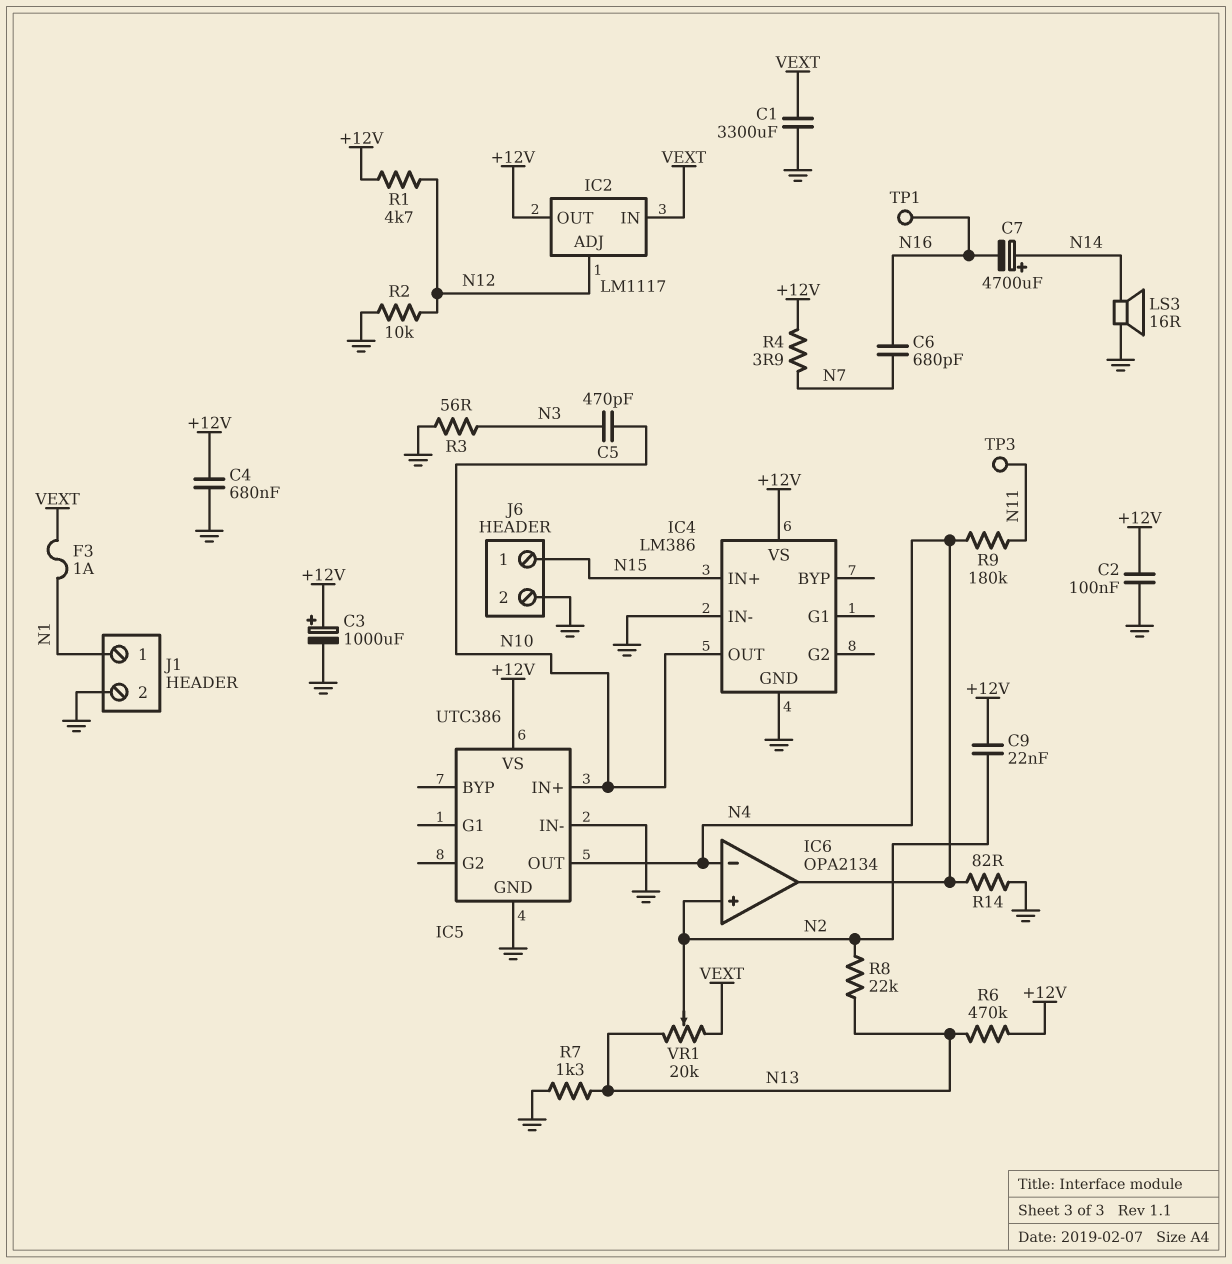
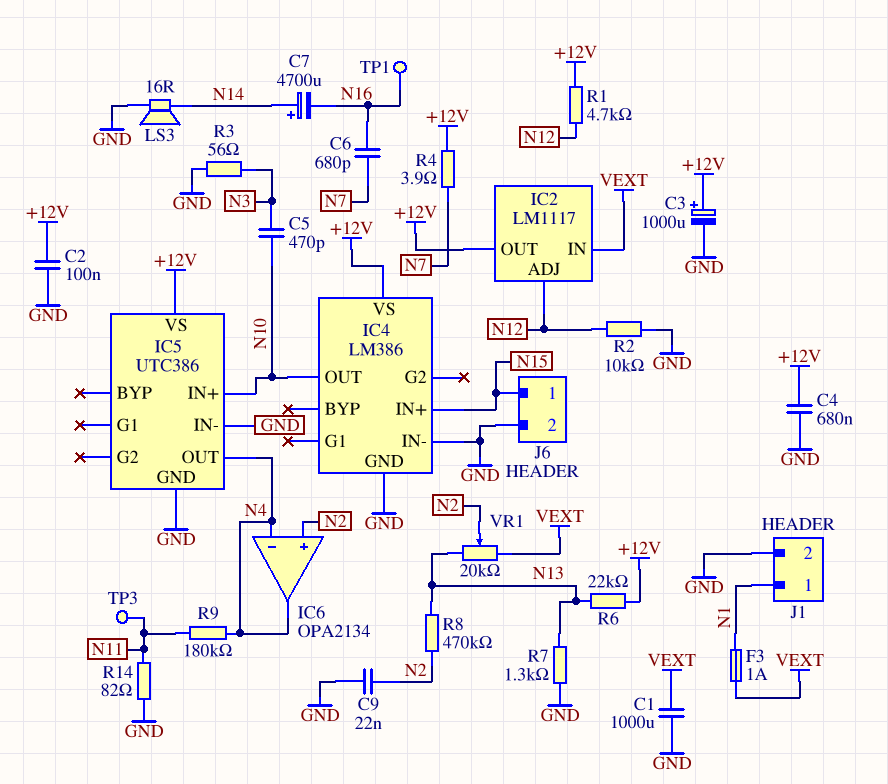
C1: 3300uF (GND, VEXT) -> 1000uF (GND, VEXT)
C9: 22nF (+12V, N2) -> 22nF (GND, N2)
R6: 470k (+12V, N13) -> 22k (+12V, N13)
R8: 22k (N2, N13) -> 470k (N2, N13)
R14: 82 (GND, N4) -> 82 (GND, N11)

